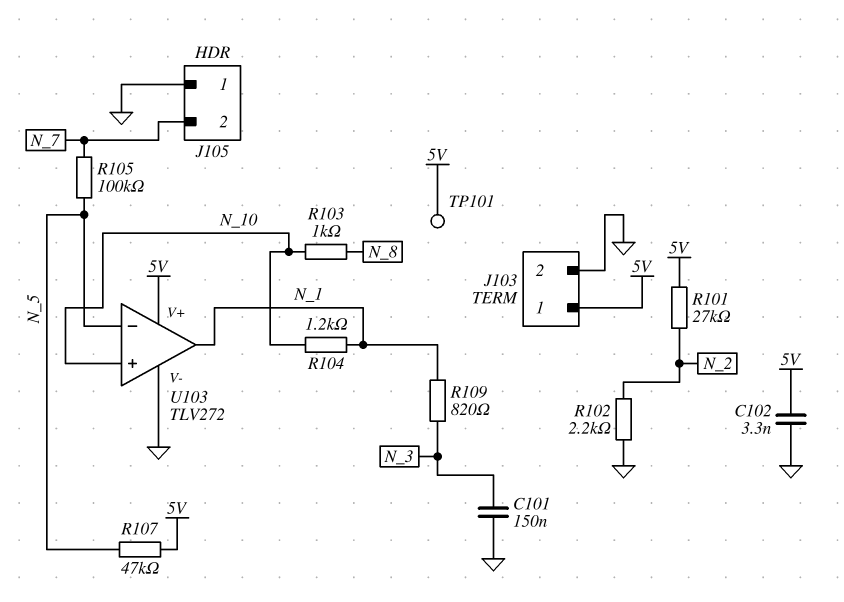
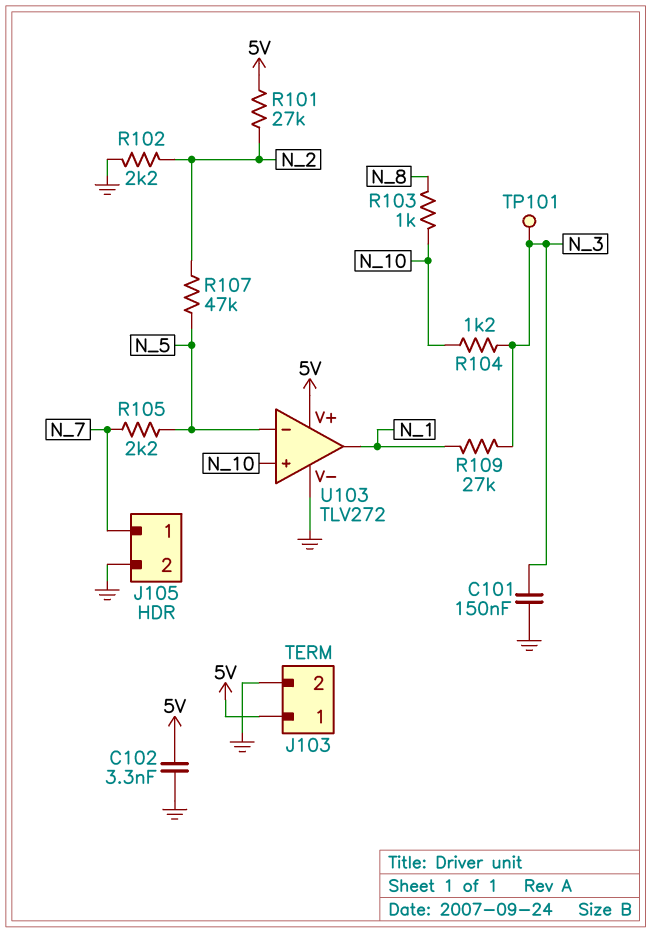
J105 pin 1: GND -> N_7
J105 pin 2: N_7 -> GND
R104: 1.2k (N_1, N_10) -> 1.2k (N_3, N_10)
R105: 100k (N_5, N_7) -> 2.2k (N_5, N_7)
R107: 47k (5V, N_5) -> 47k (N_2, N_5)
R109: 820 (N_1, N_3) -> 27k (N_1, N_3)
TP101: test point (5V) -> test point (N_3)

